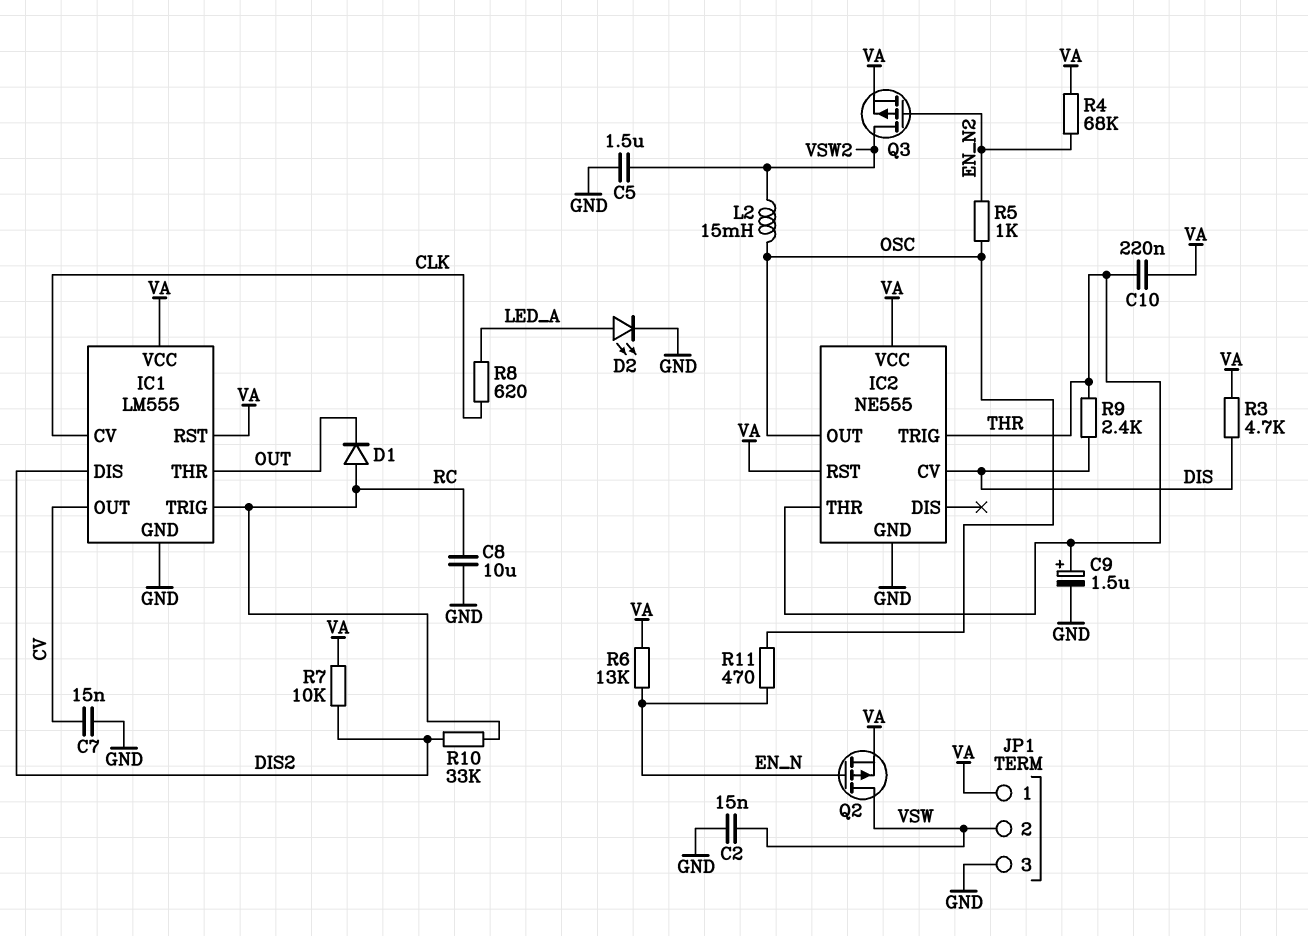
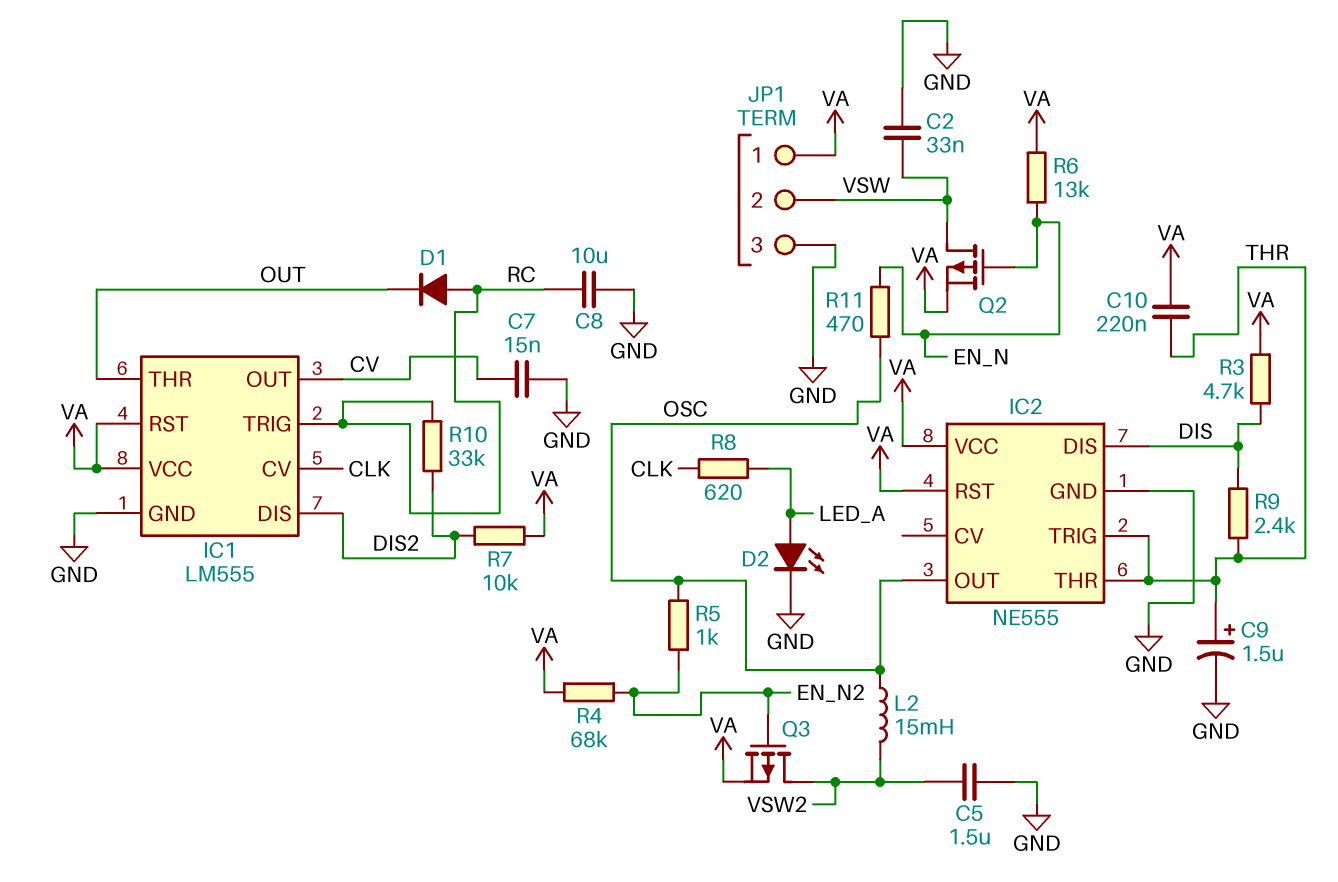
C2: 15nF (GND, VSW) -> 33nF (GND, VSW)
IC2 pin CV: DIS -> none
IC2 pin DIS: none -> DIS

